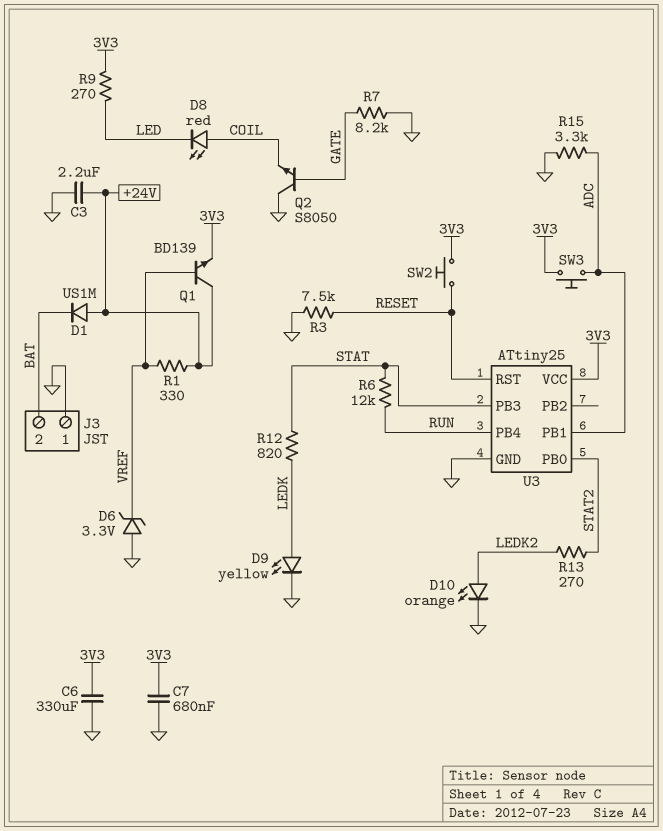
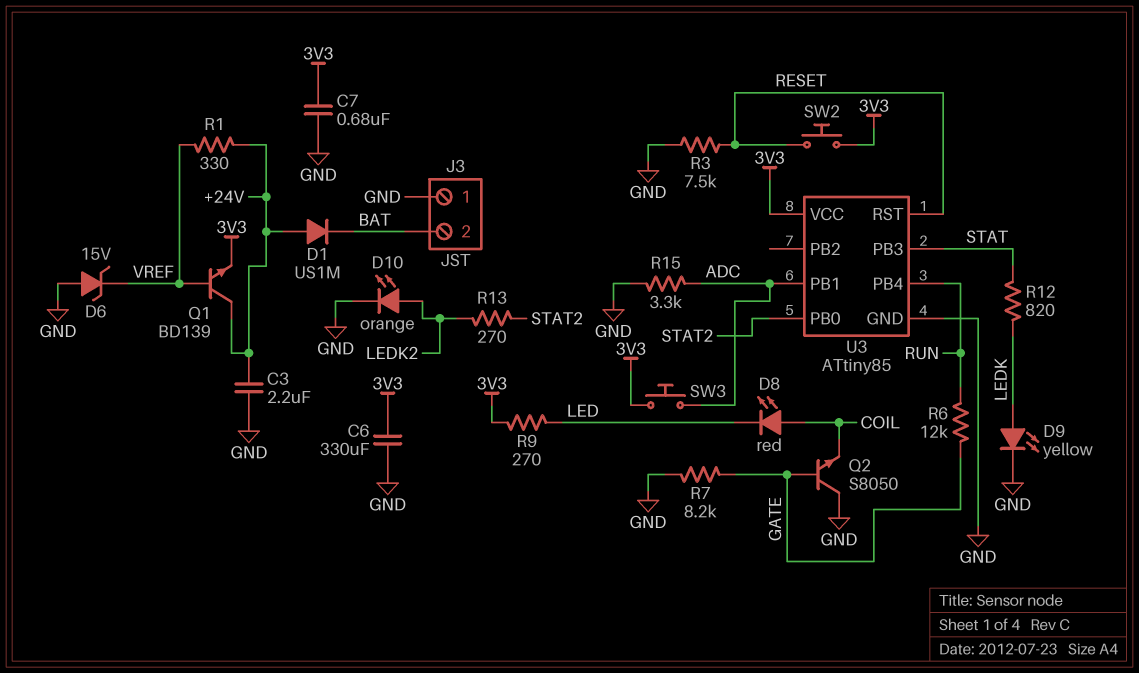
D6: zener 3.3V (A GND, K VREF) -> zener 15V (A GND, K VREF)
R6: 12k (RUN, STAT) -> 12k (GATE, RUN)
U3: ATtiny25 -> ATtiny85

